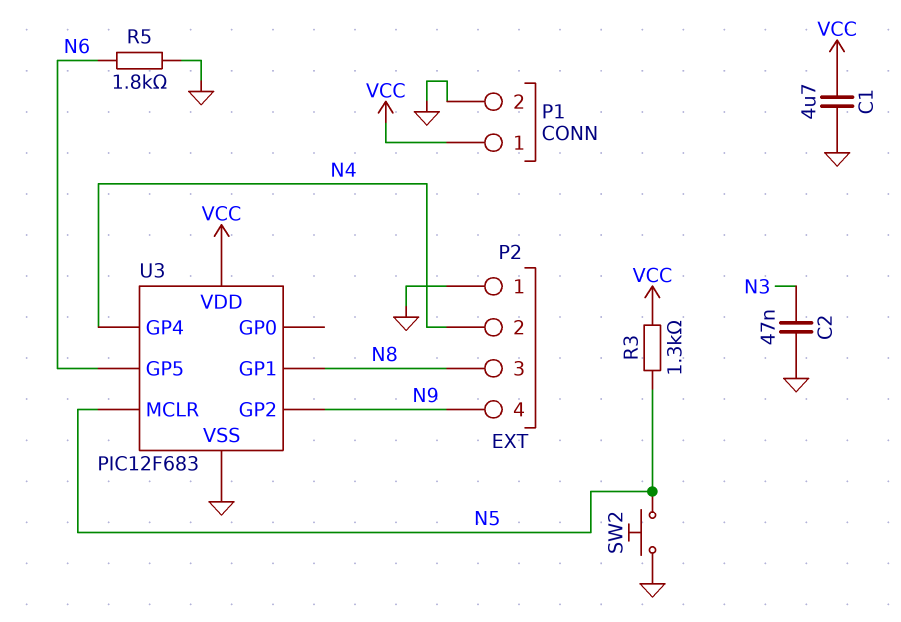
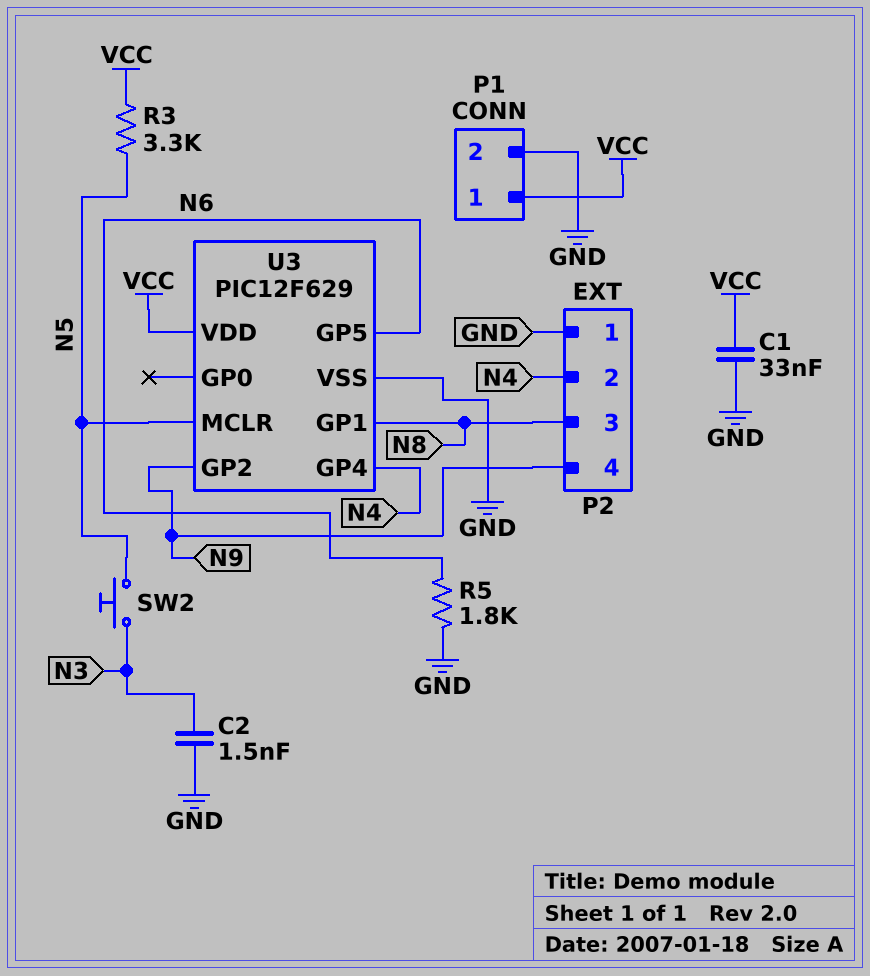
C1: 4.7uF (GND, VCC) -> 33nF (GND, VCC)
C2: 47nF (GND, N3) -> 1.5nF (GND, N3)
R3: 1.3k (N5, VCC) -> 3.3k (N5, VCC)
SW2: button (GND, N5) -> button (N3, N5)
U3: PIC12F683 -> PIC12F629

